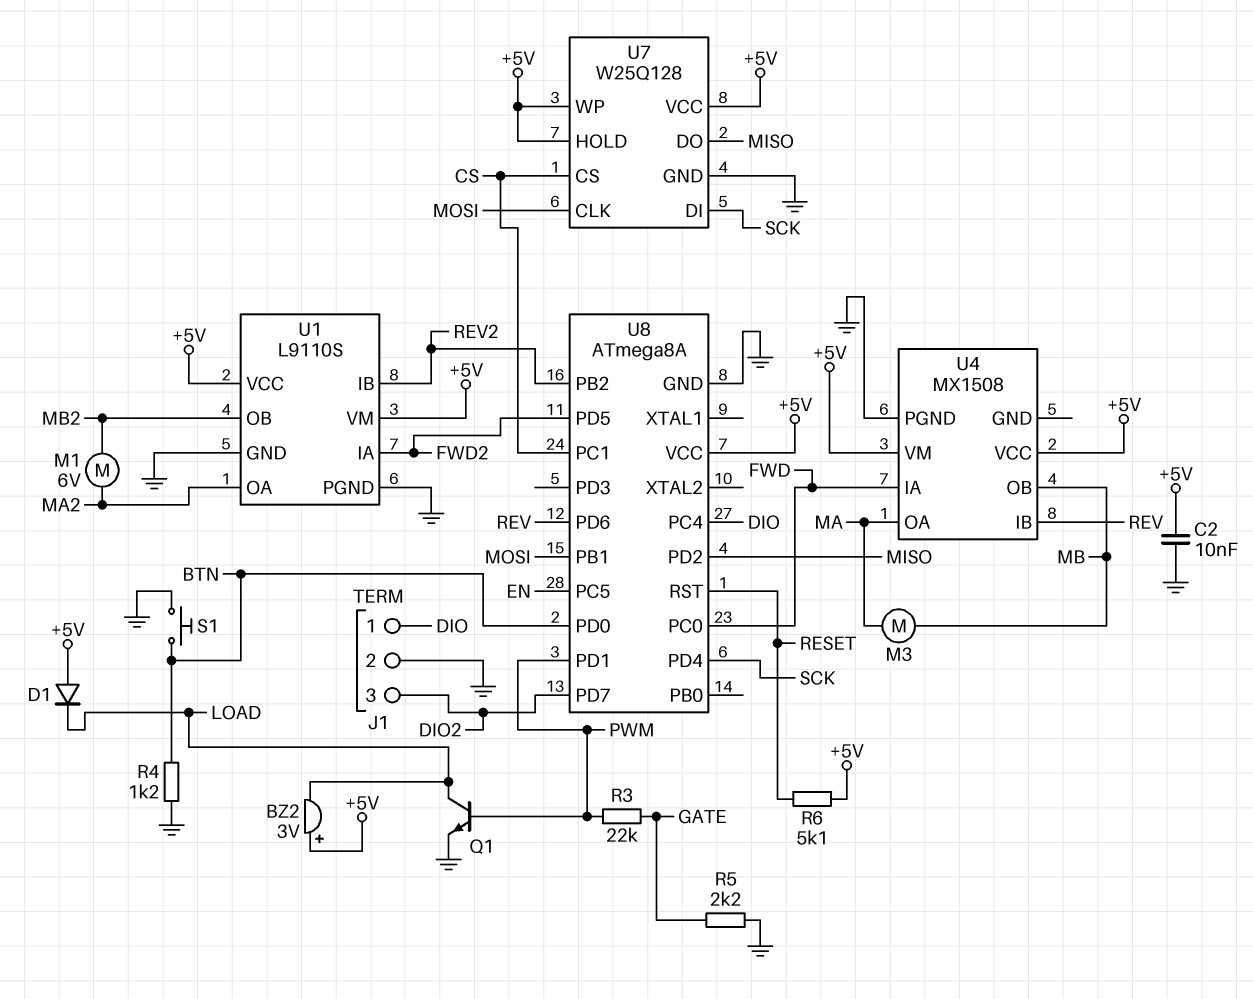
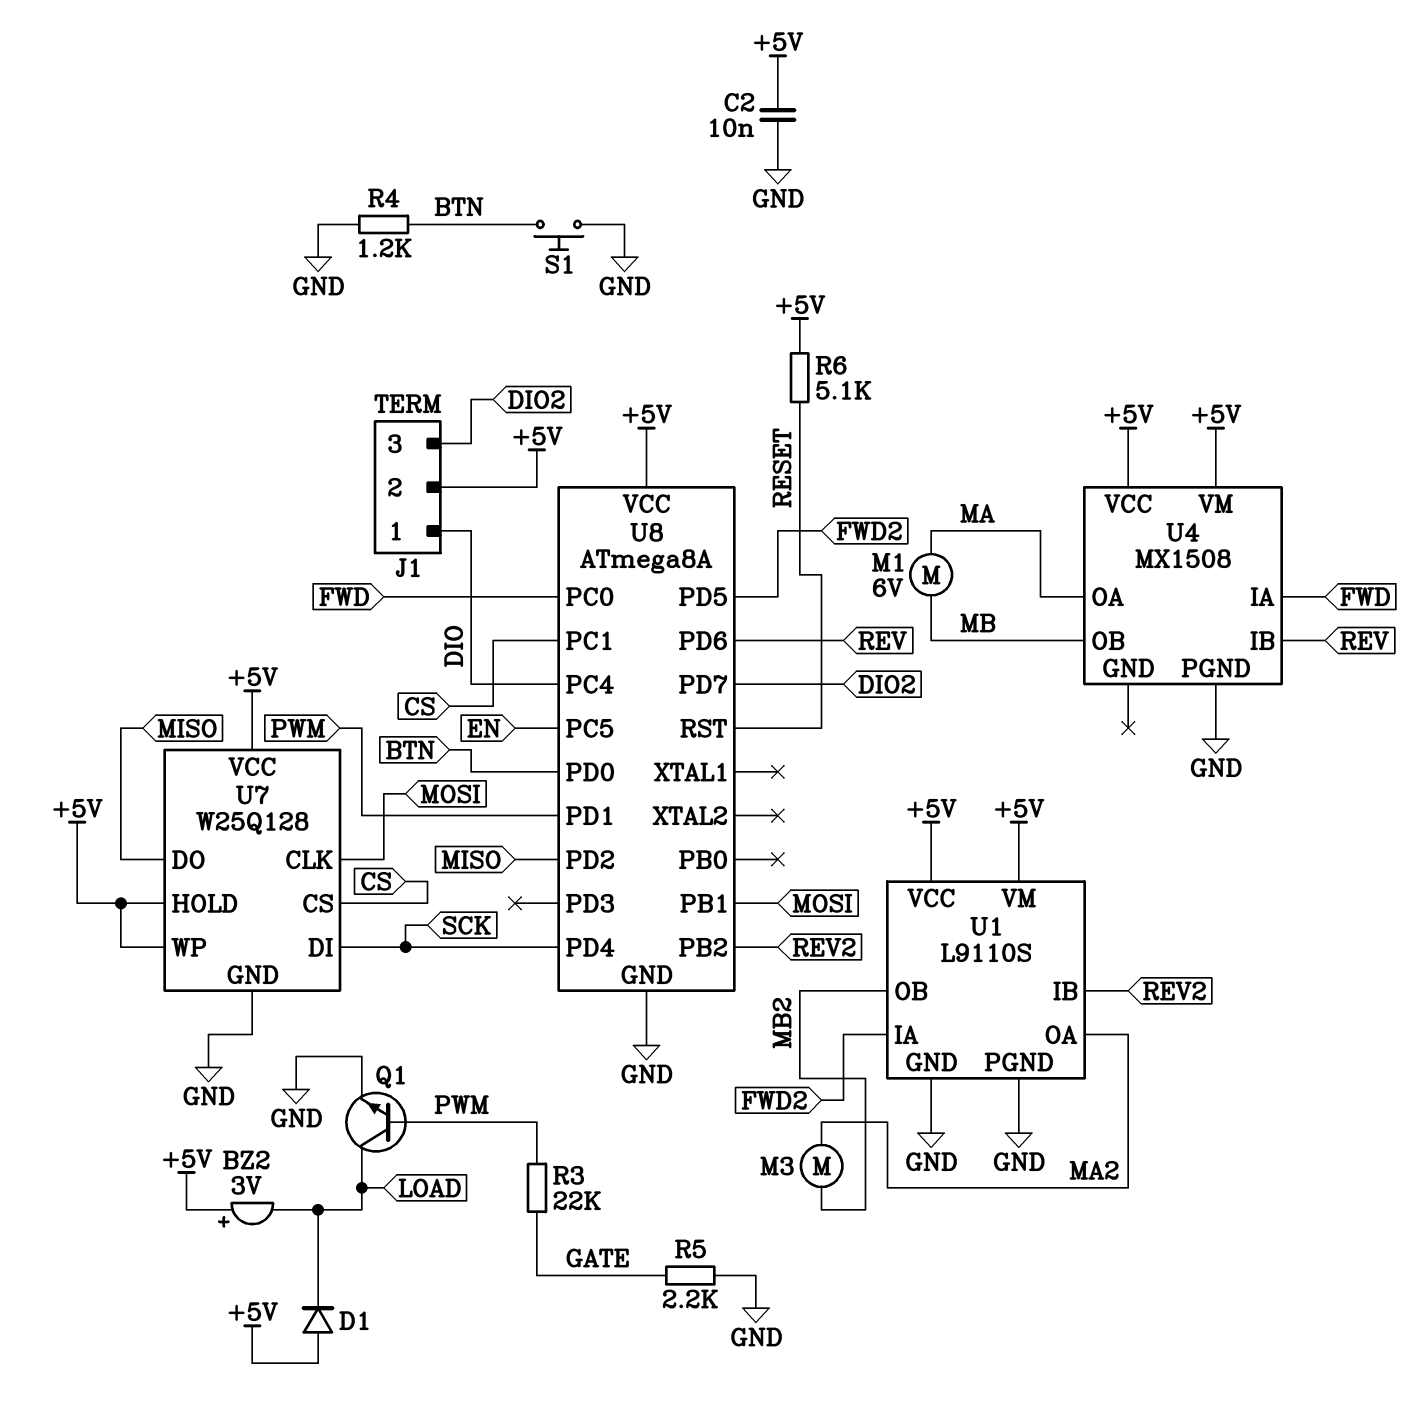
J1 pin 2: GND -> +5V
M1: motor 6V (MA2, MB2) -> motor 6V (MA, MB)
M3: motor (MA, MB) -> motor (MA2, MB2)

